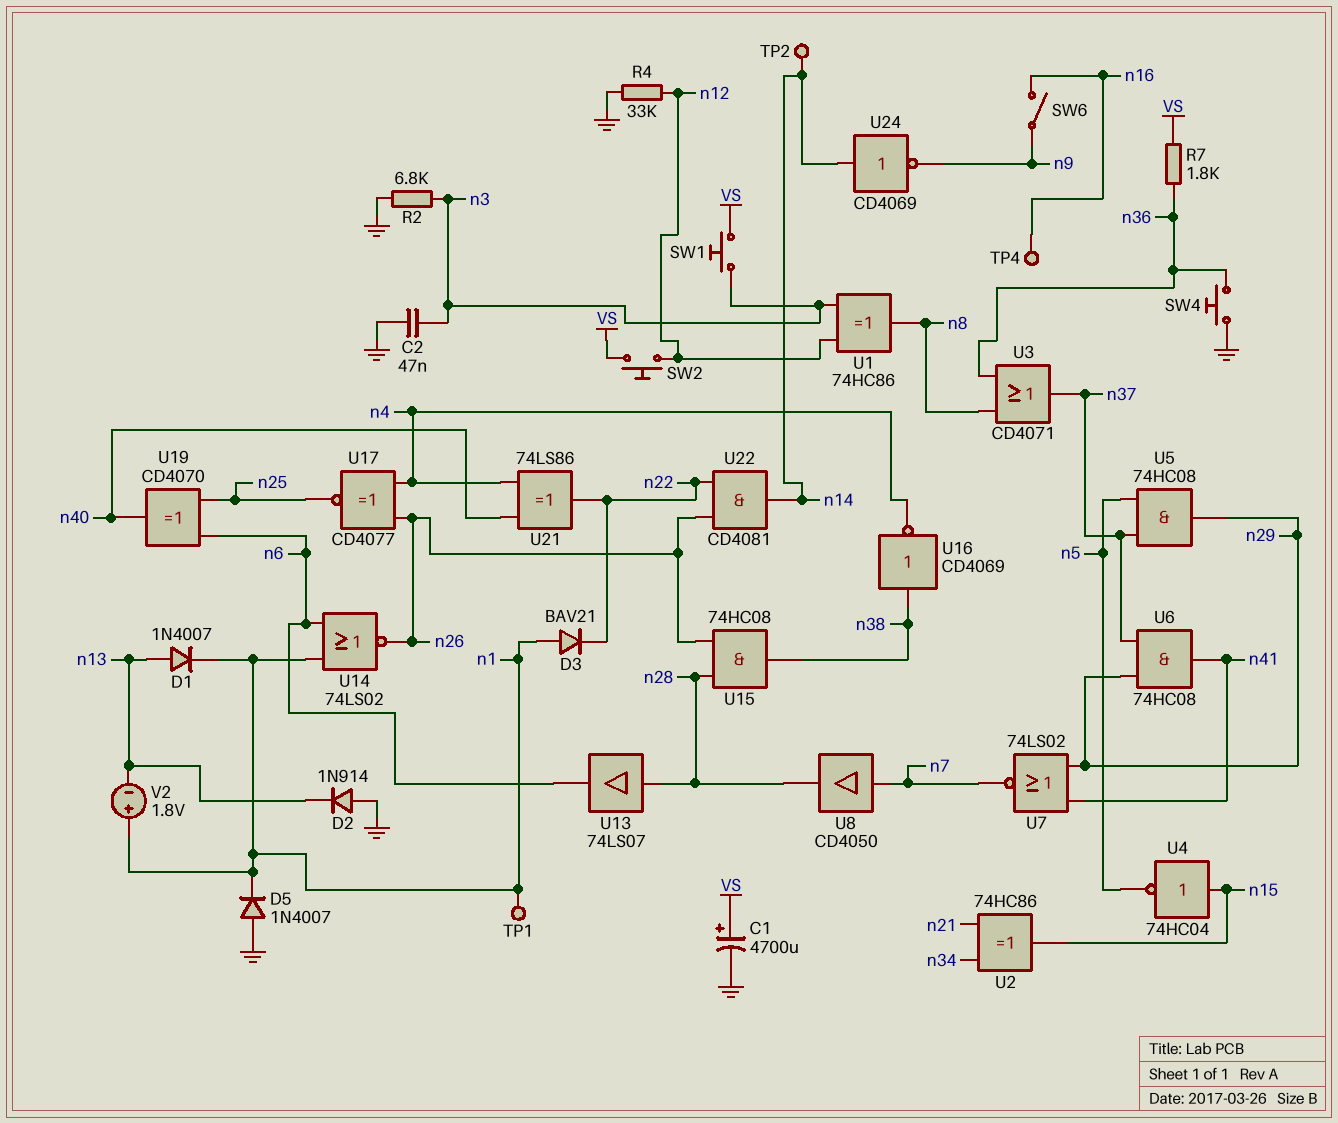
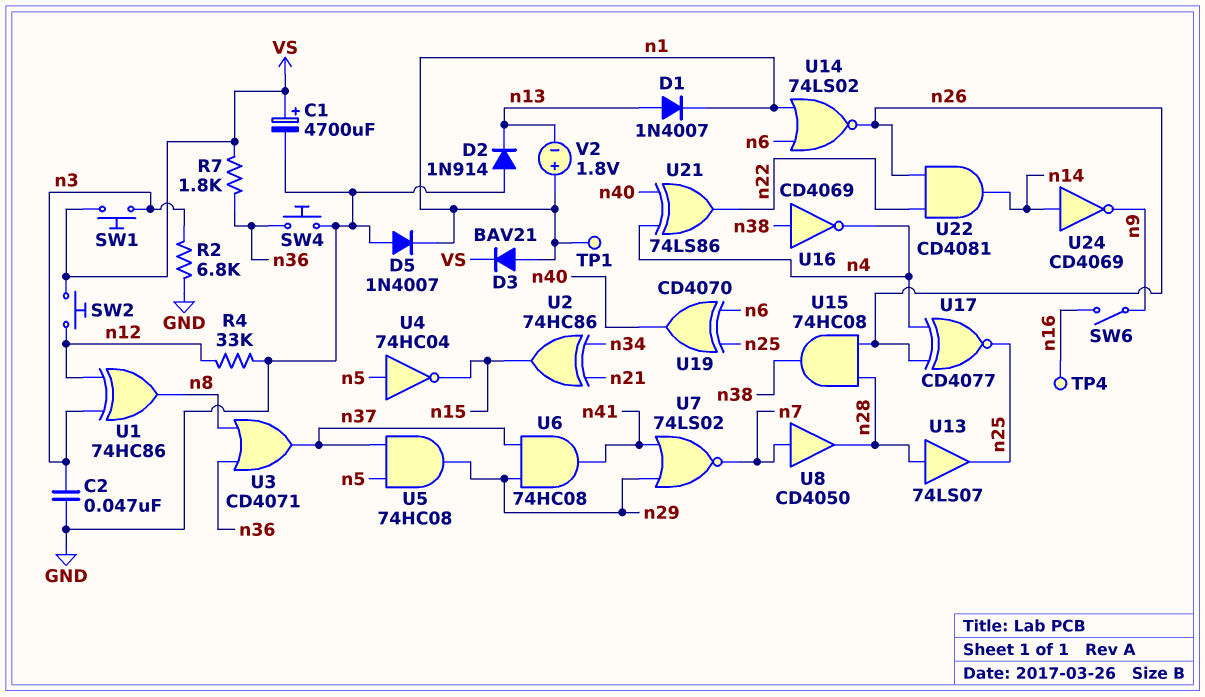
D3: diode BAV21 (A n1, K n22) -> diode BAV21 (A n1, K VS)
TP2: test point (n14) -> none
U4: NOT 74HC04 (in n15, out n5) -> NOT 74HC04 (in n5, out n15)
U13: buffer 74LS07 (in n28, out n6) -> buffer 74LS07 (in n28, out n25)

